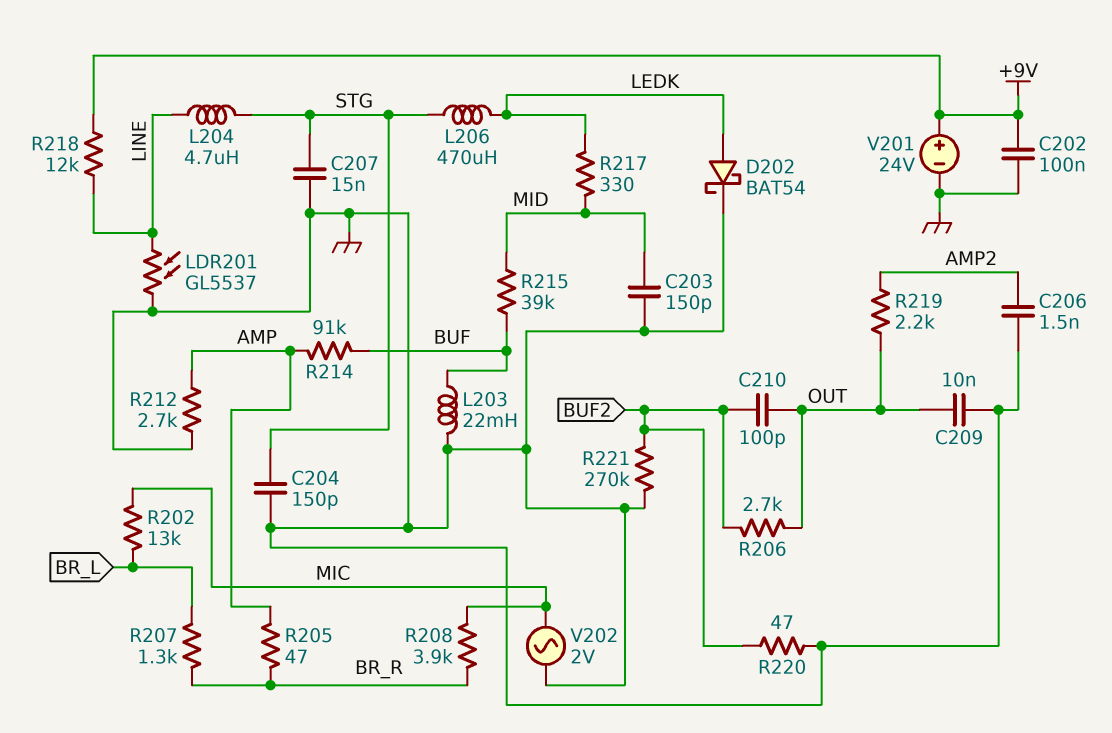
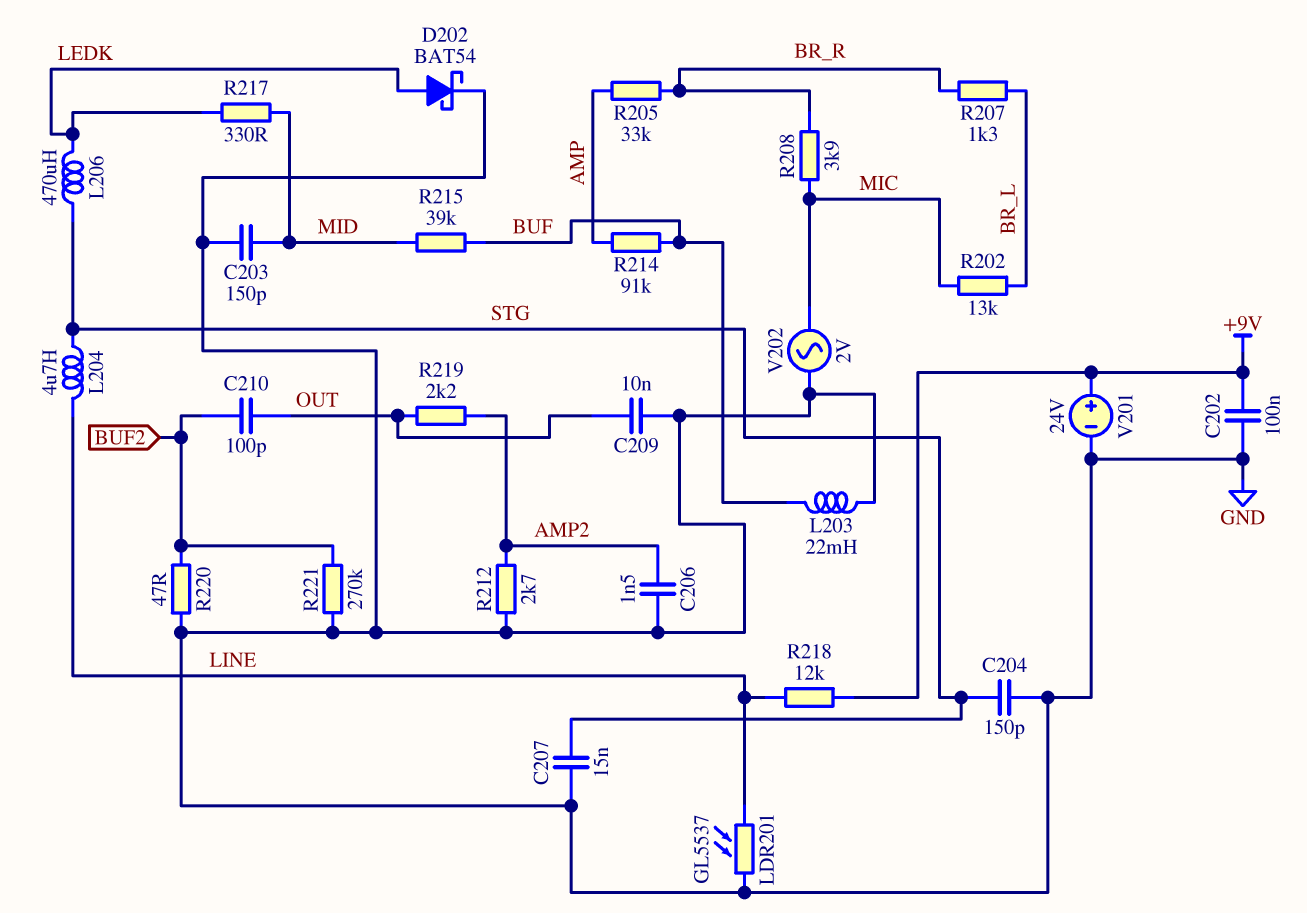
R205: 47 (AMP, BR_R) -> 33k (AMP, BR_R)
R206: 2.7k (BUF2, OUT) -> none
R212: 2.7k (AMP, GND) -> 2.7k (AMP2, GND)

